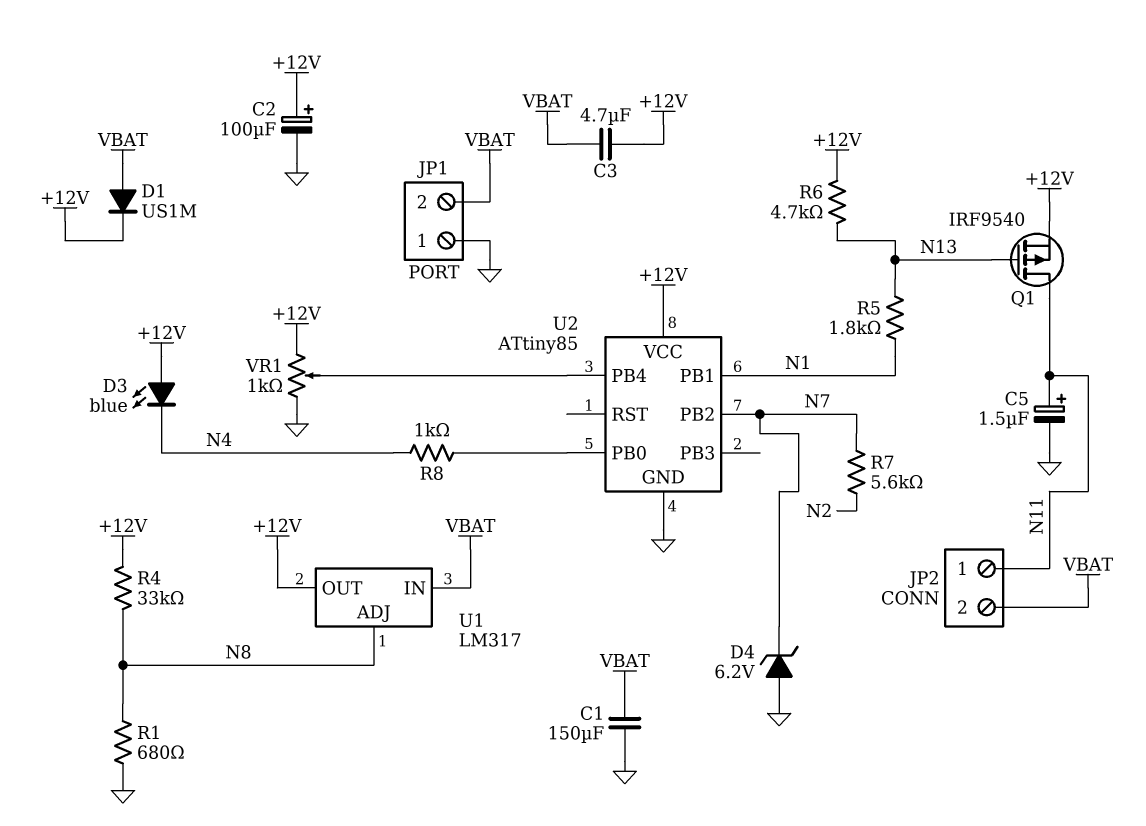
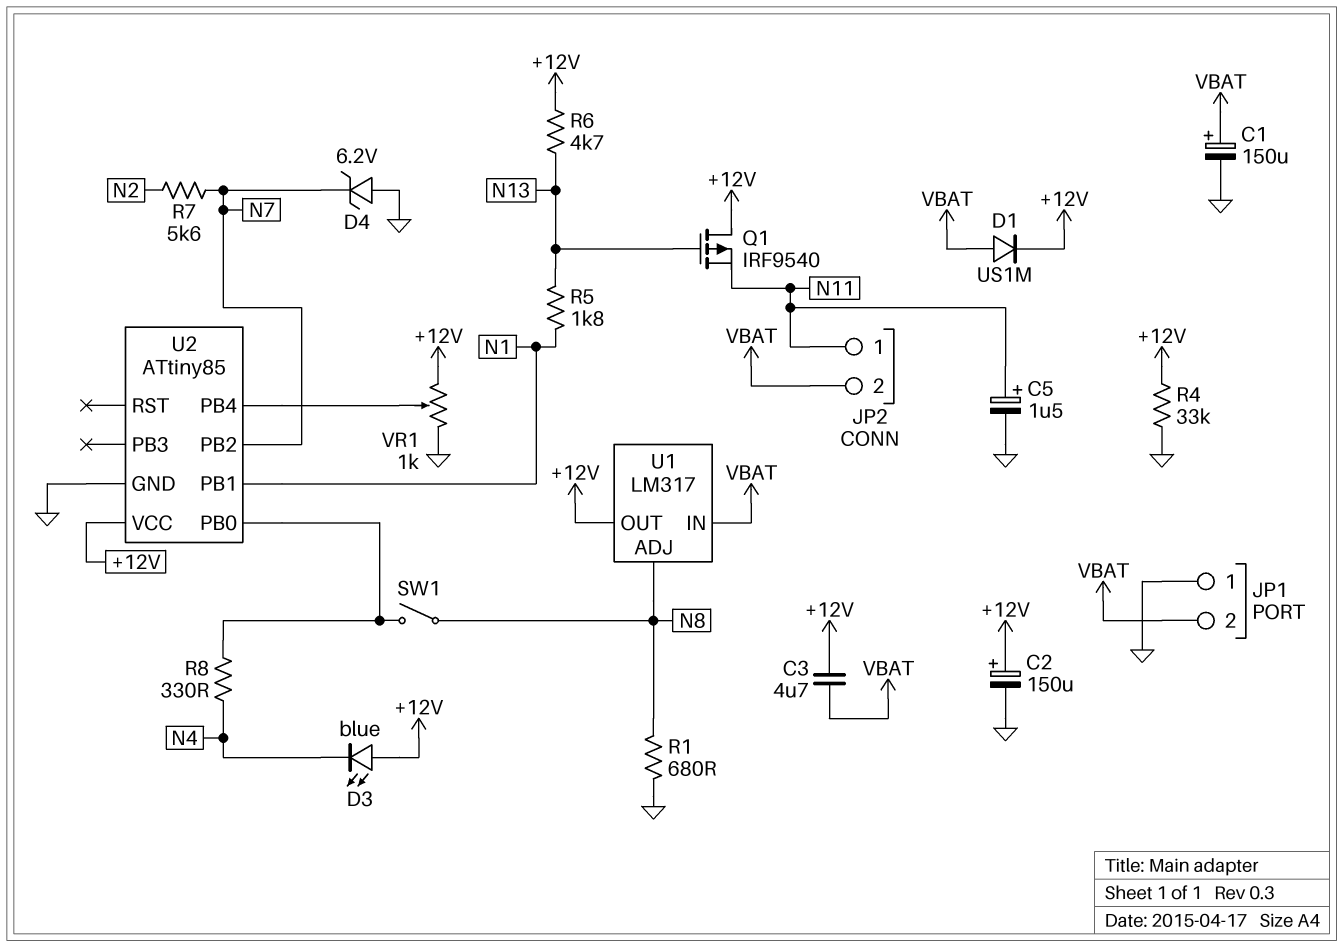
C1: 150uF (GND, VBAT) -> 150uF (plus VBAT, minus GND)
C2: 100uF (plus +12V, minus GND) -> 150uF (plus +12V, minus GND)
Q1: PMOS IRF9540 (G N13, D N11, S +12V) -> PMOS IRF9540 (G N13, D +12V, S N11)
R4: 33k (+12V, N8) -> 33k (+12V, GND)
R8: 1k (N4, U2/PB0) -> 330 (N4, U2/PB0)
SW1: none -> switch (N8, U2/PB0)

